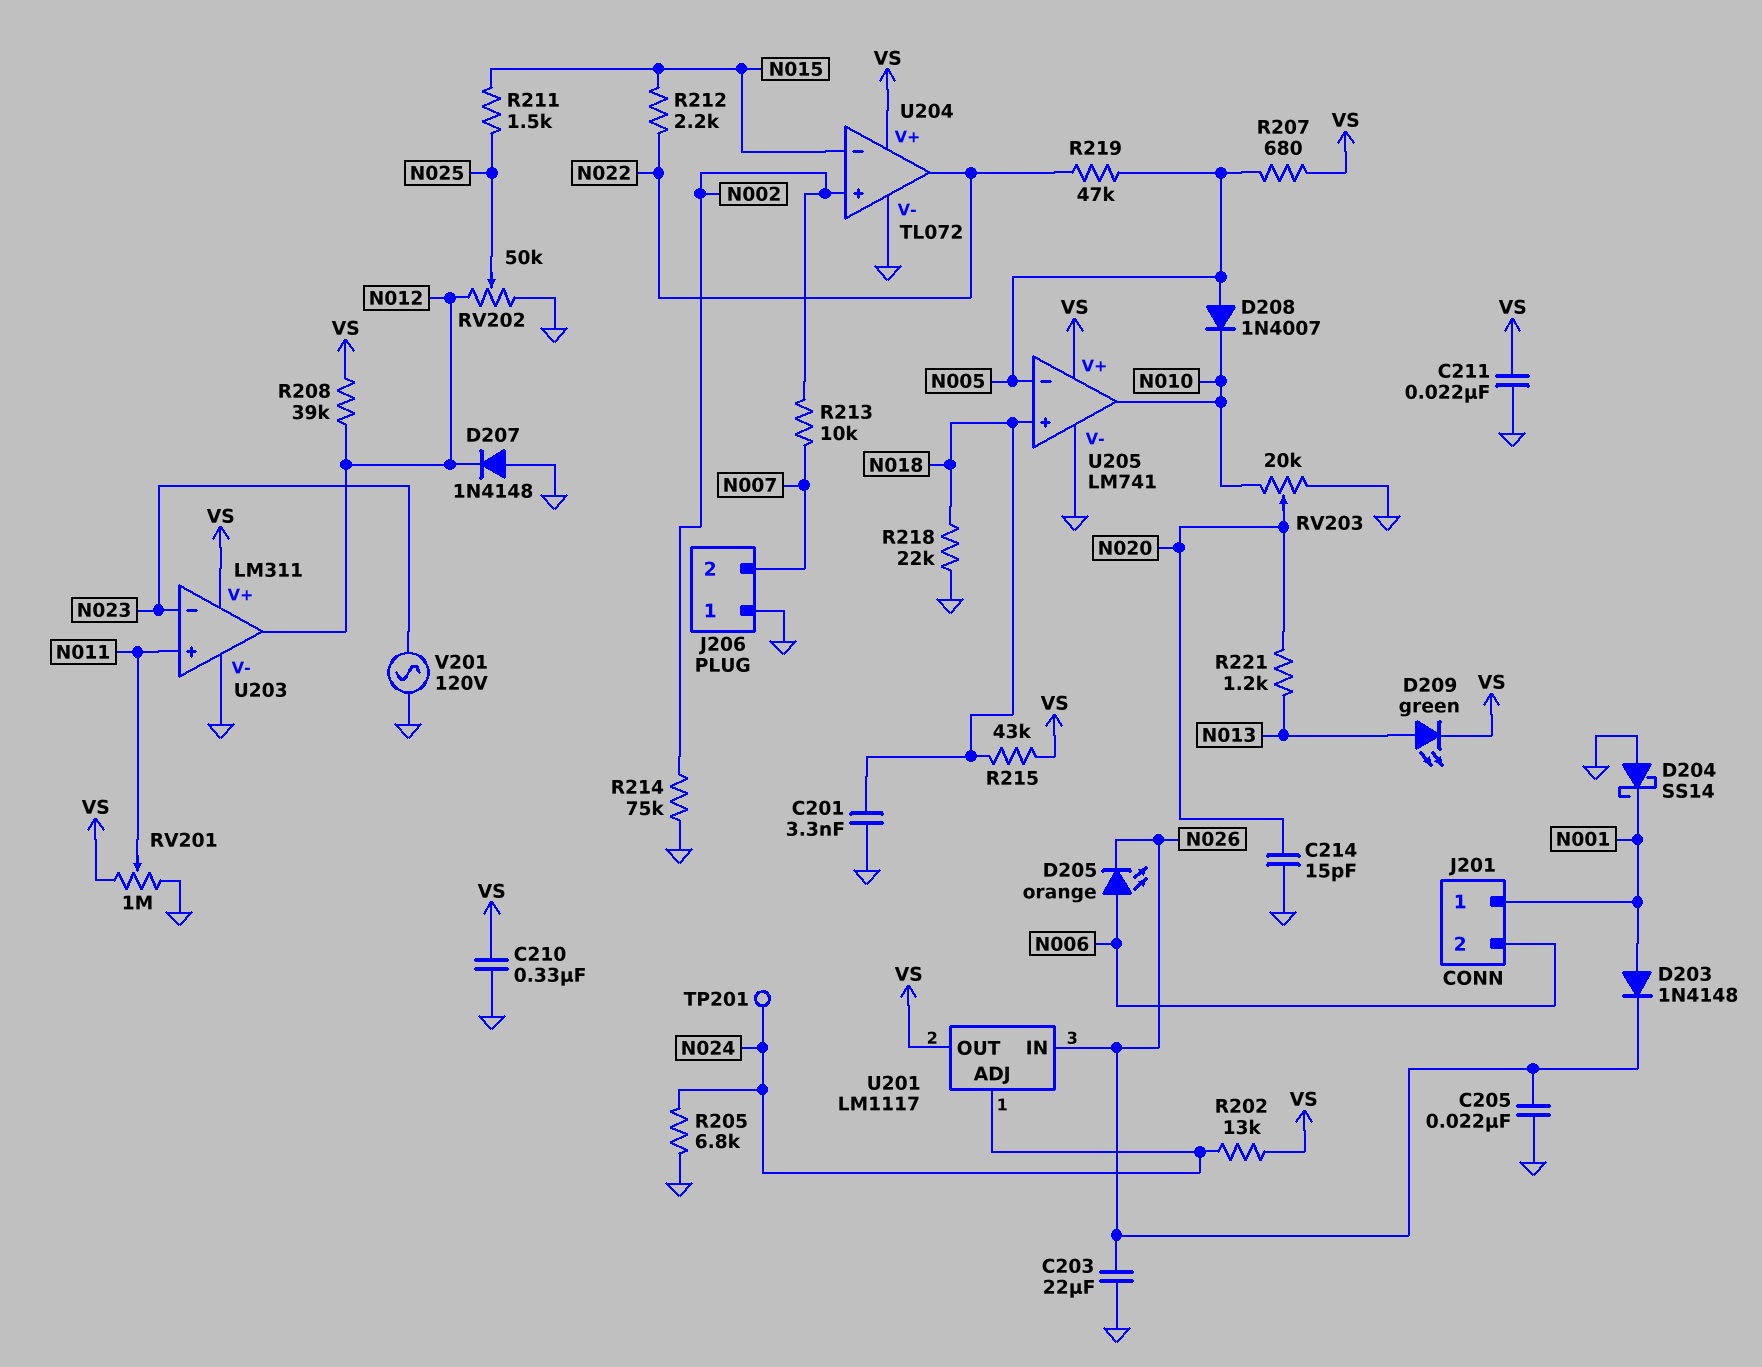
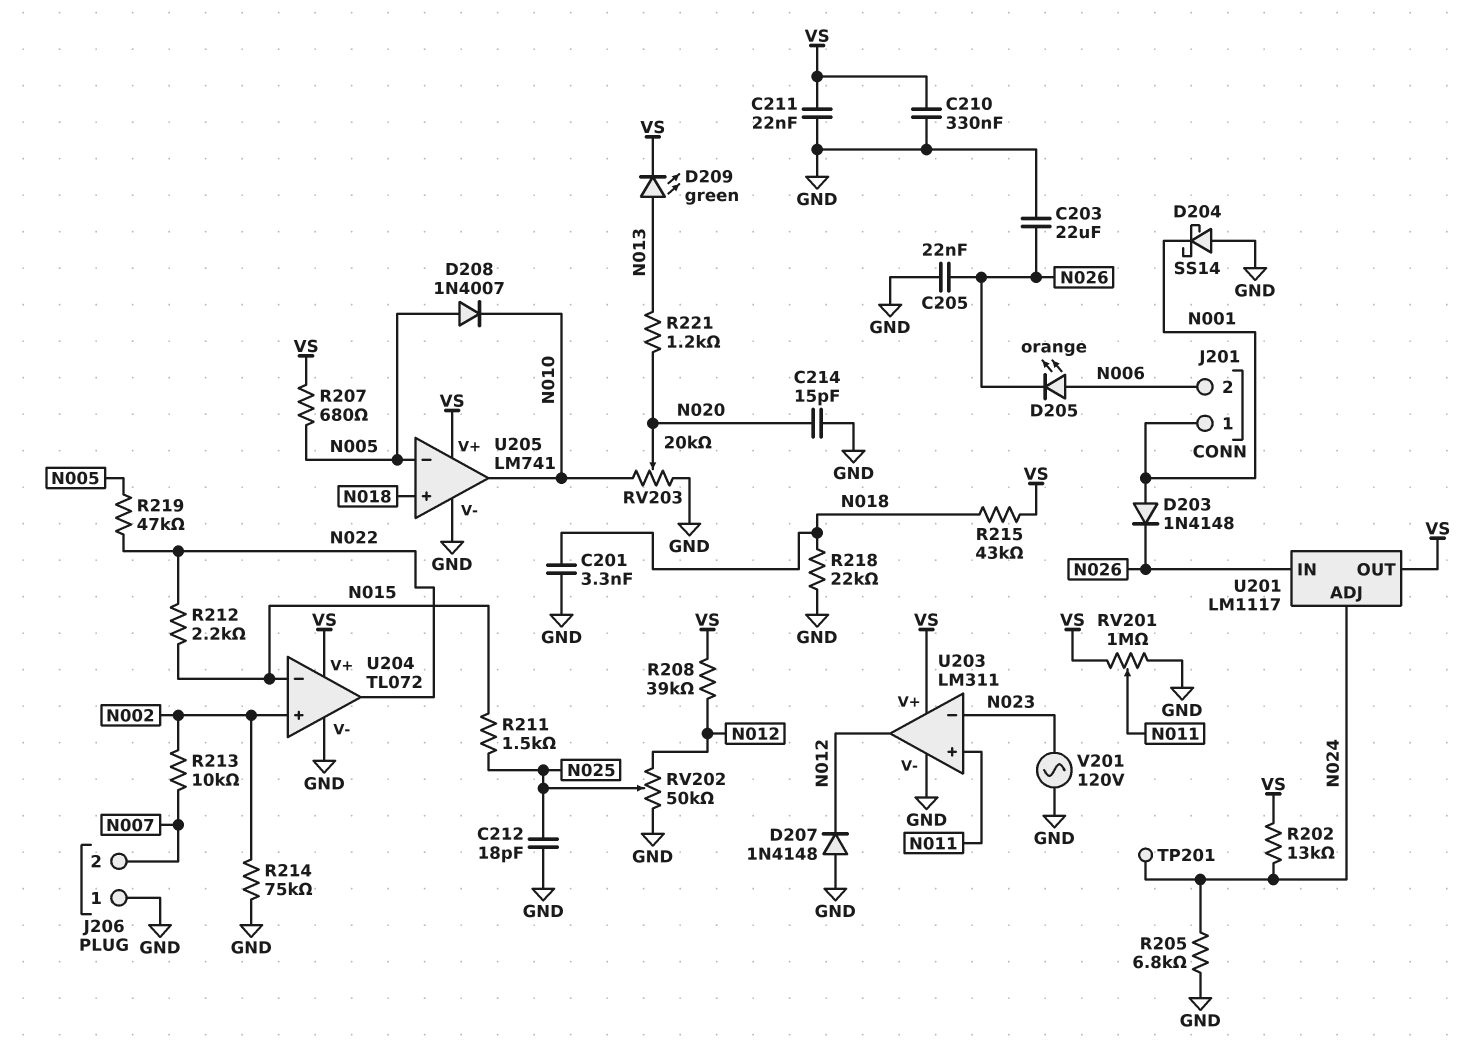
C212: none -> 18pF (GND, N025)

